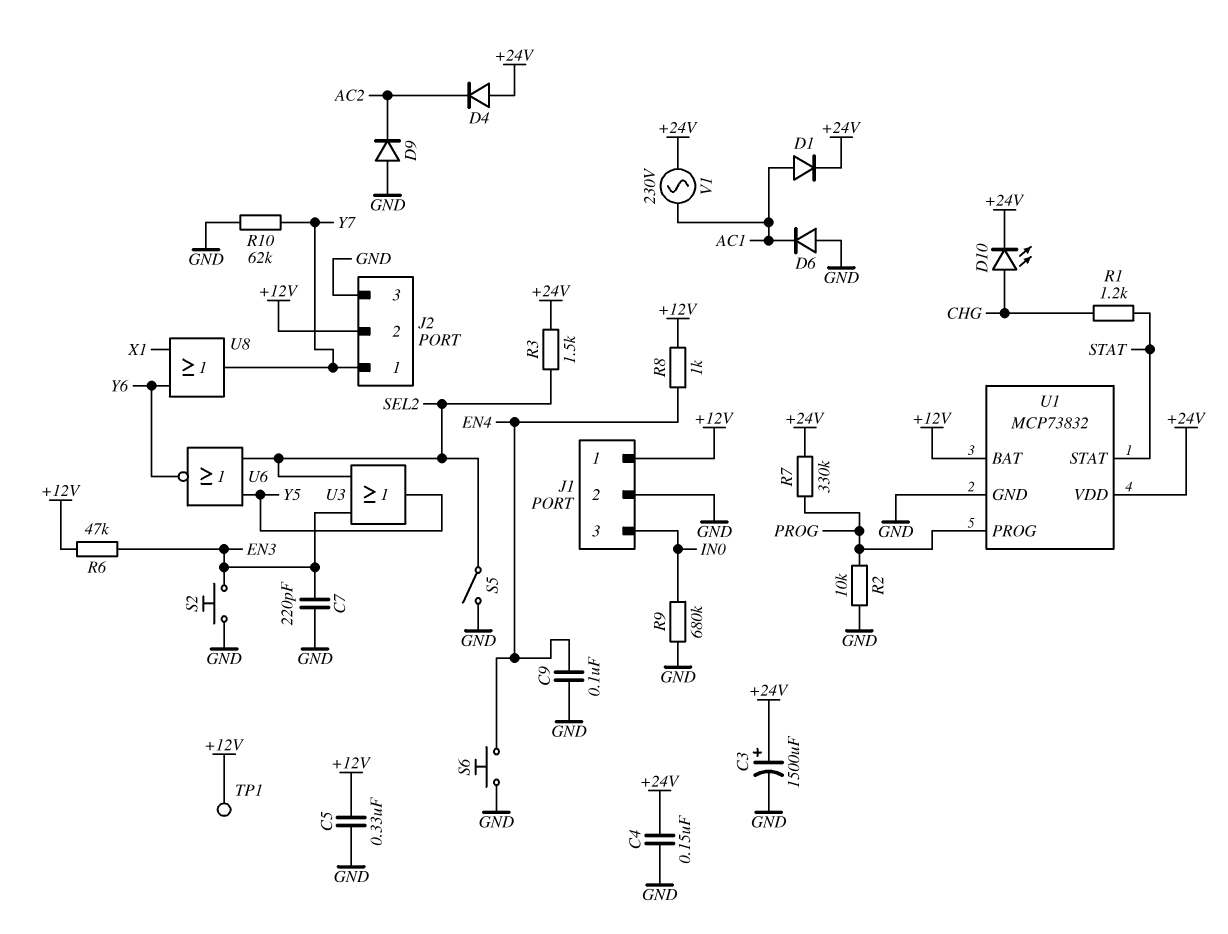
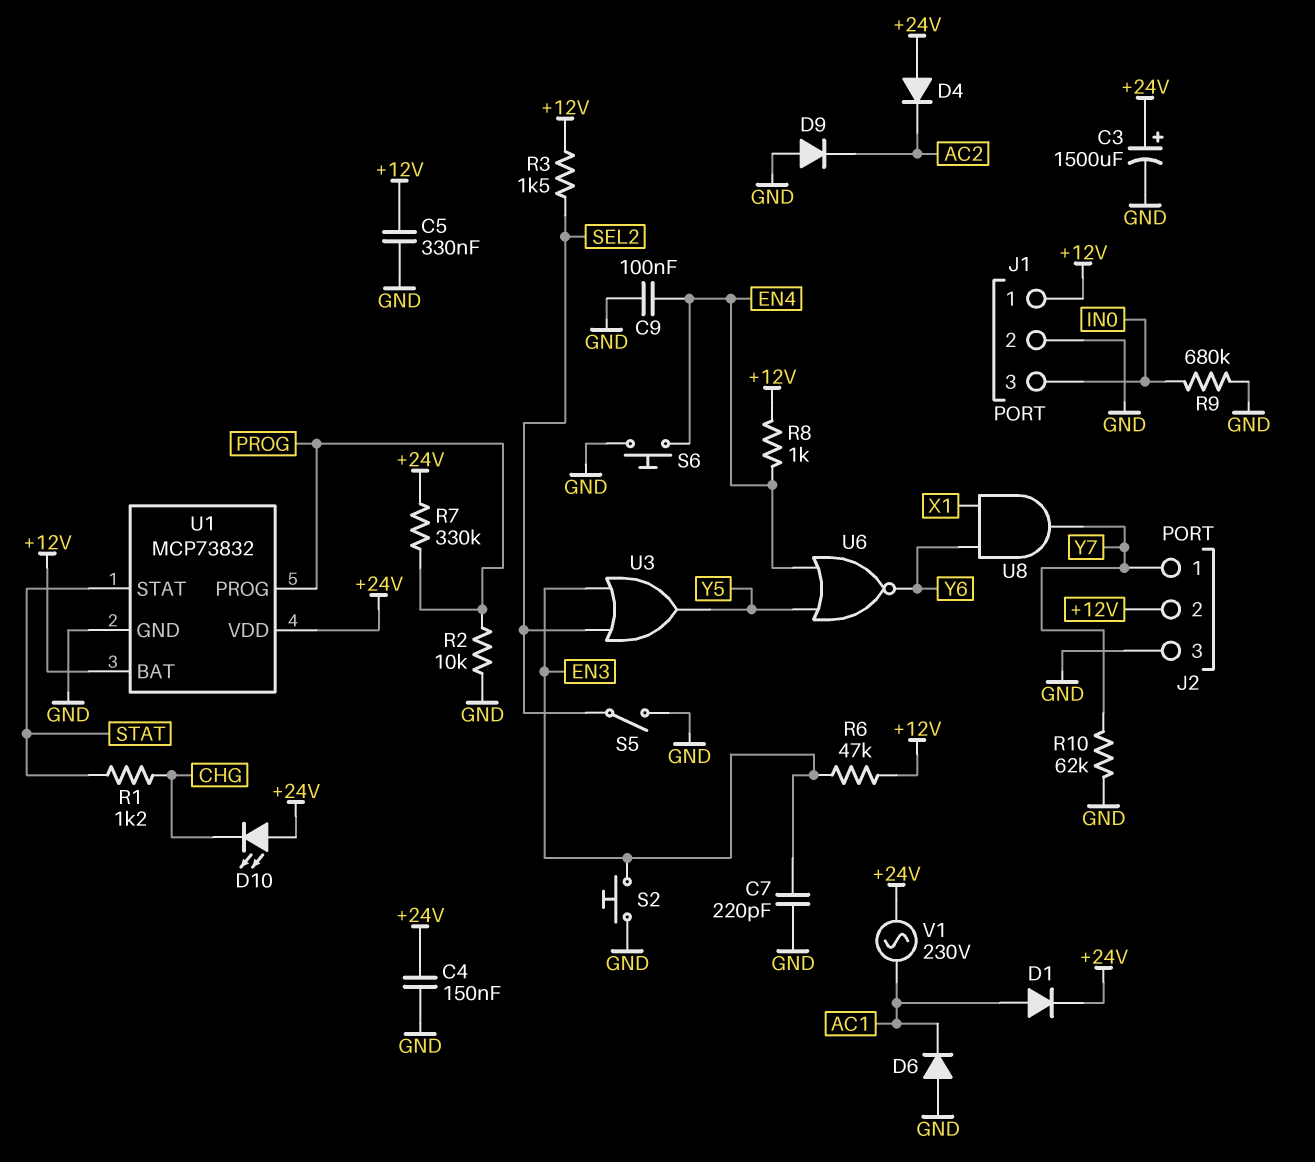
D10: LED (A CHG, K +24V) -> LED (A +24V, K CHG)
R3: 1.5k (+24V, SEL2) -> 1.5k (+12V, SEL2)
TP1: test point (+12V) -> none
U6: NOR (in SEL2, in Y5, out Y6) -> NOR (in EN4, in Y5, out Y6)
U8: OR (in X1, in Y6, out Y7) -> AND (in X1, in Y6, out Y7)

